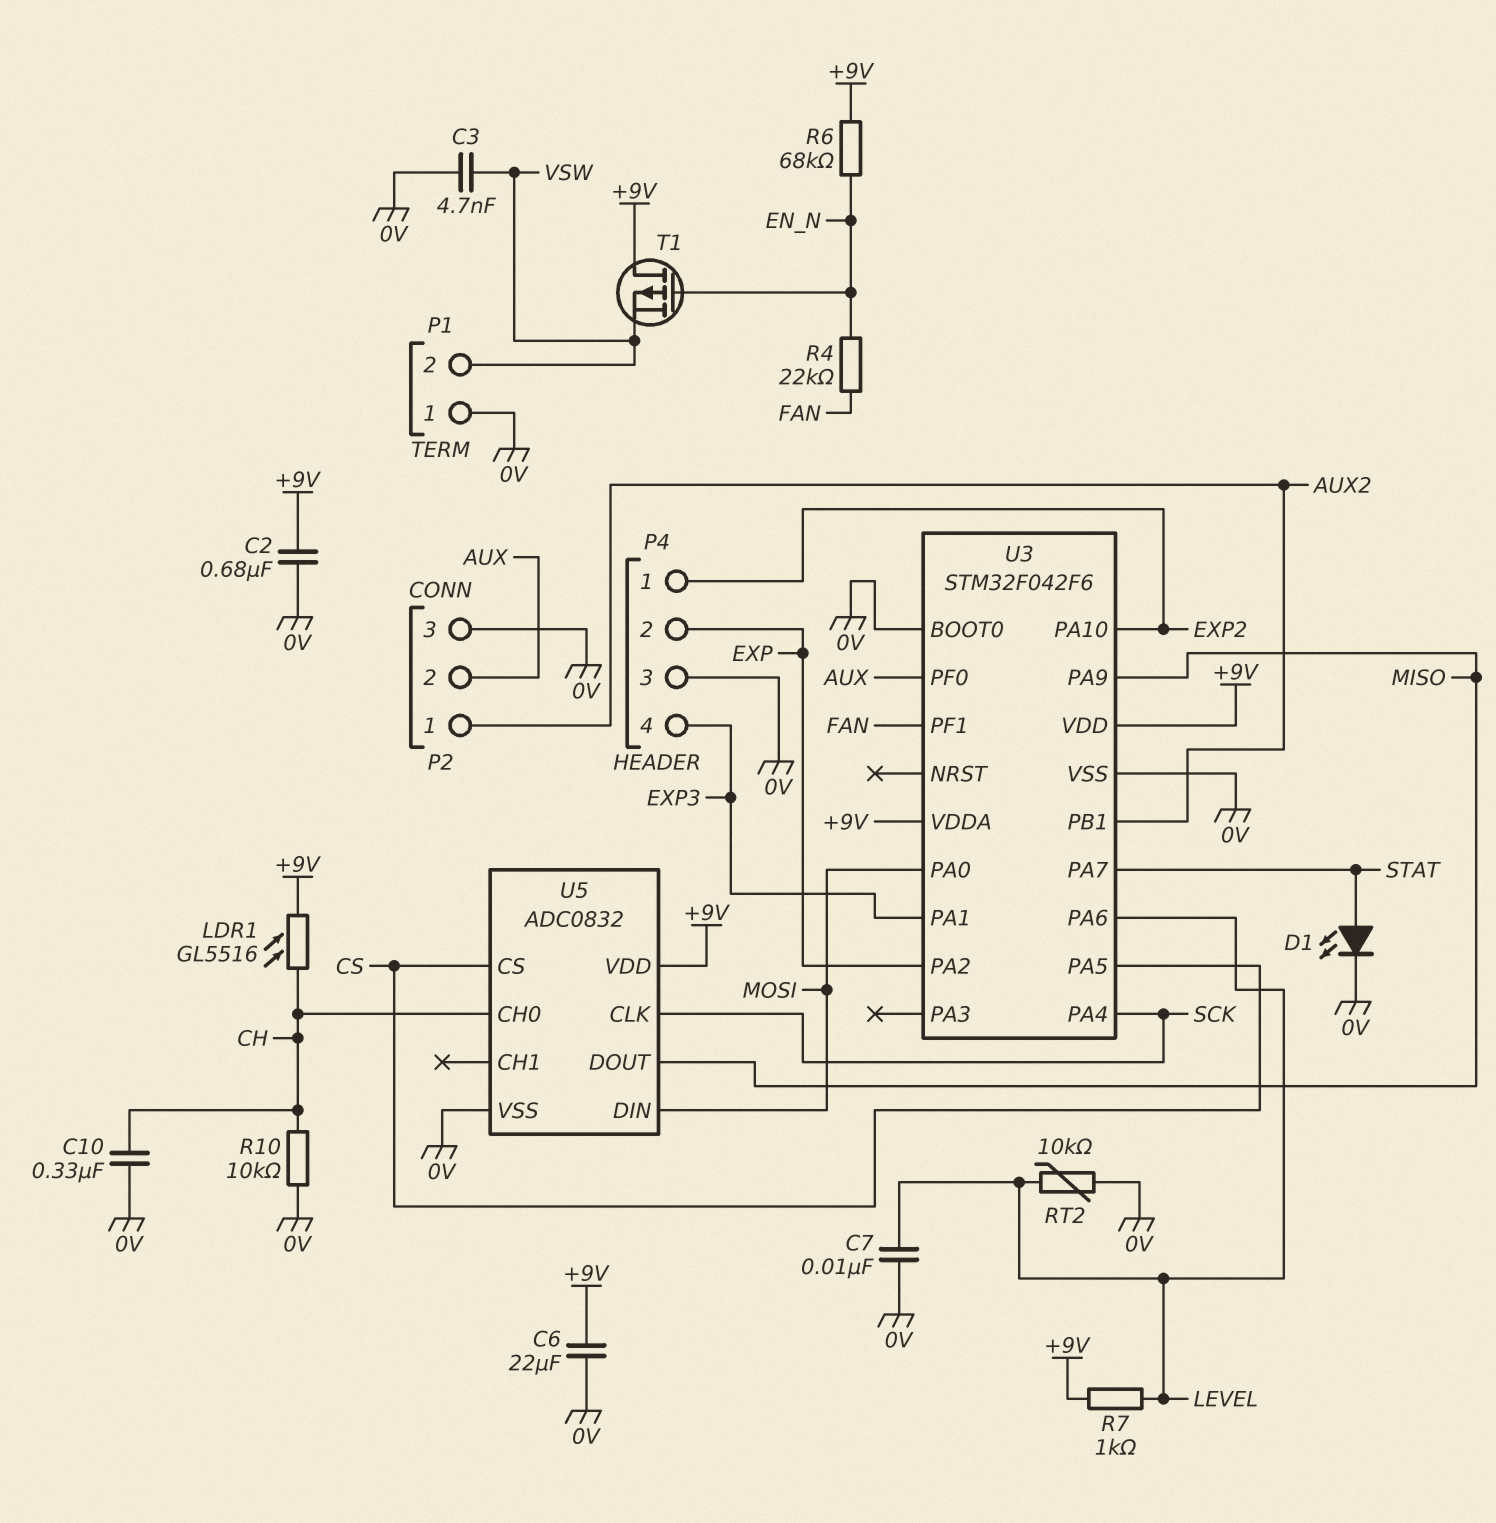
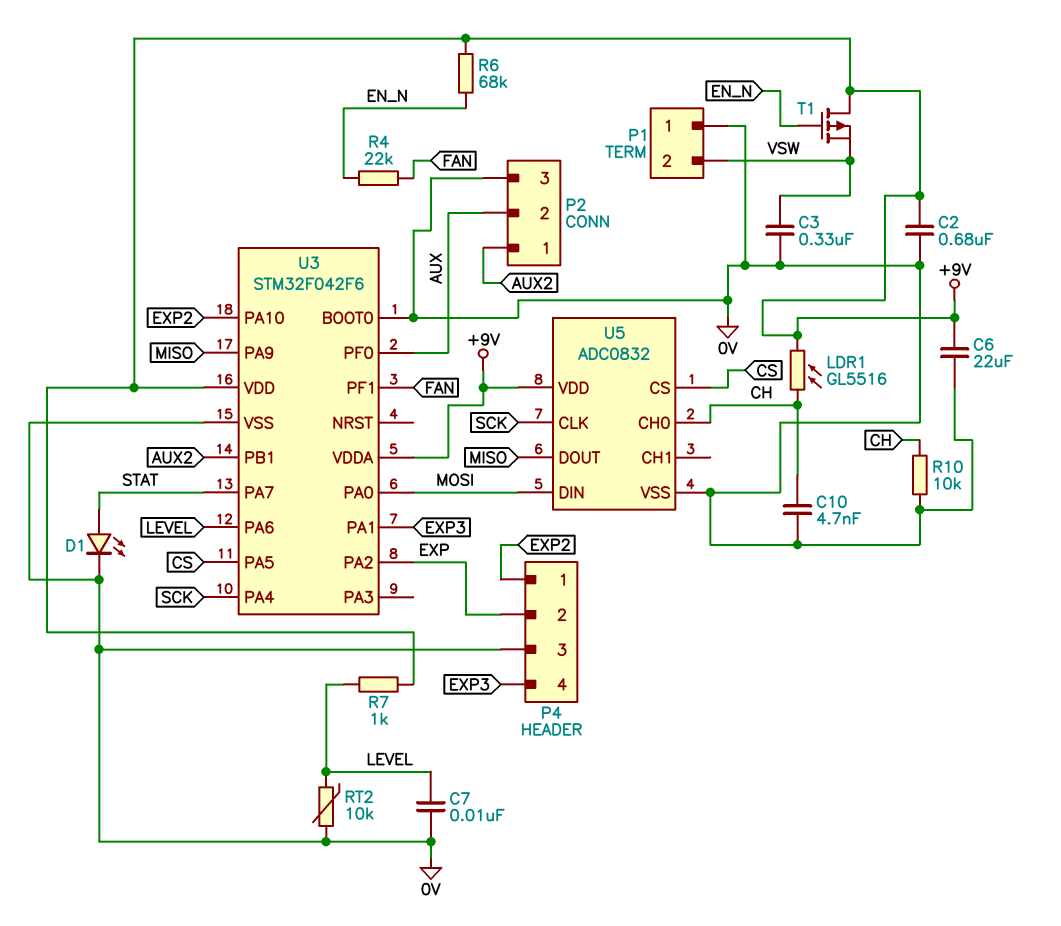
C3: 4.7nF (0V, VSW) -> 330nF (0V, VSW)
C10: 330nF (0V, CH) -> 4.7nF (0V, CH)

